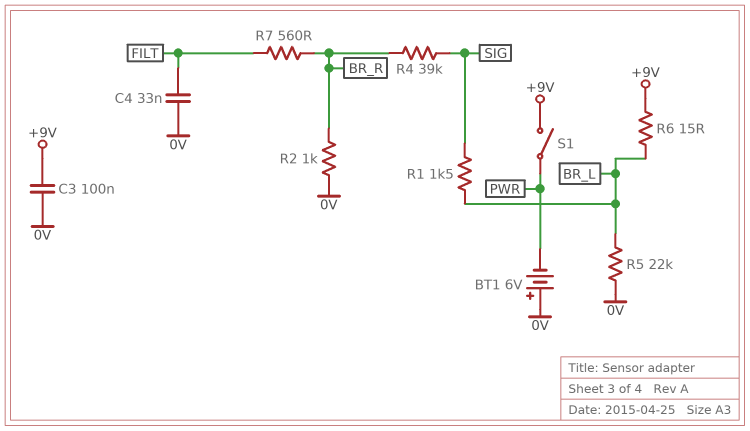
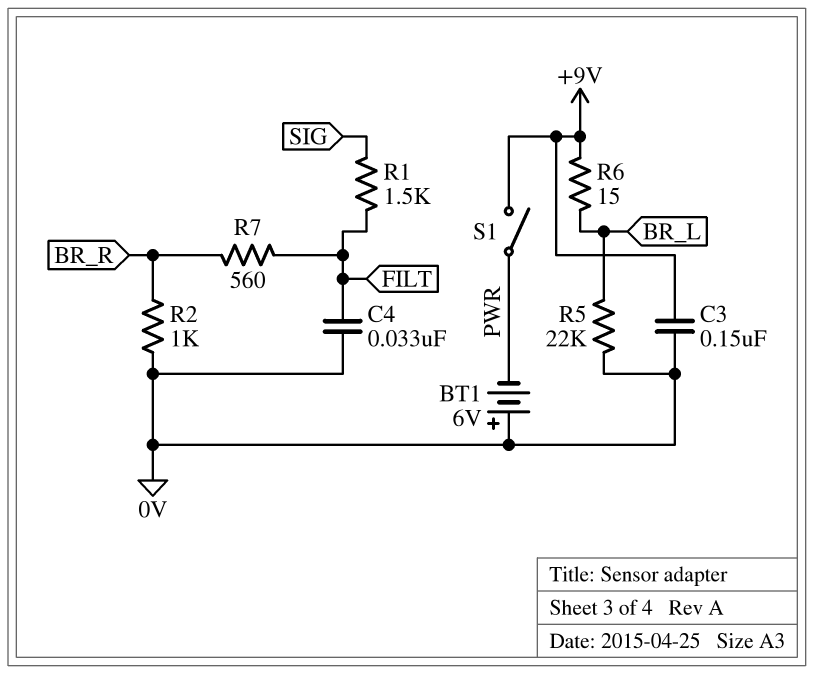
C3: 100nF (+9V, 0V) -> 150nF (+9V, 0V)
R1: 1.5k (BR_L, SIG) -> 1.5k (FILT, SIG)
R4: 39k (BR_R, SIG) -> none

